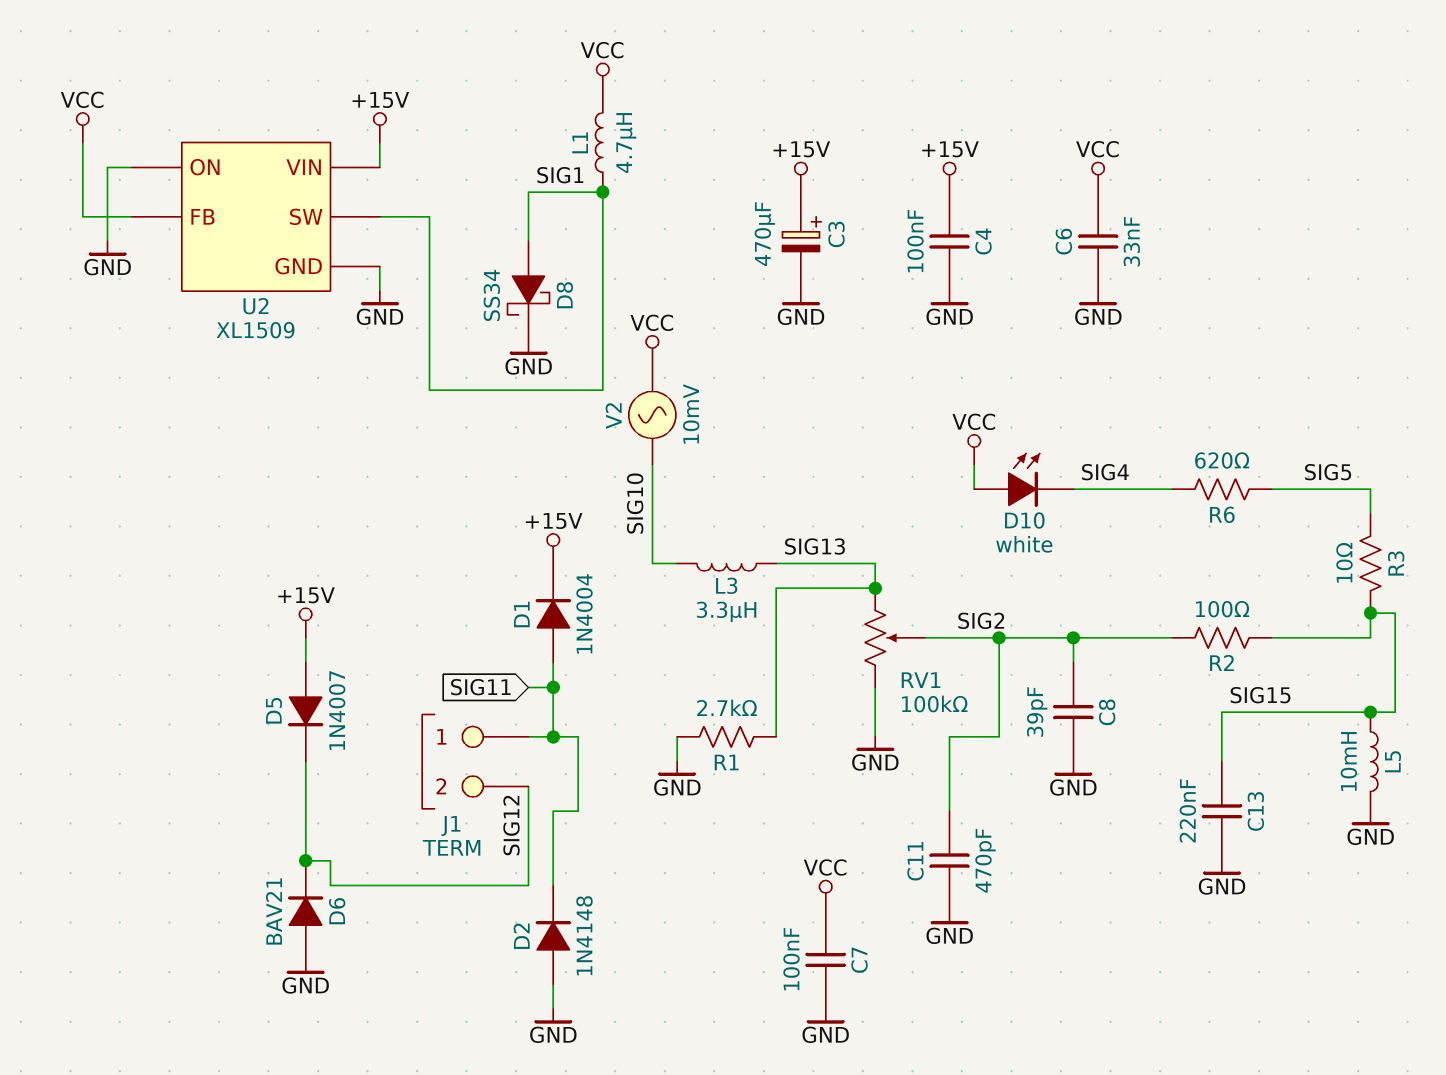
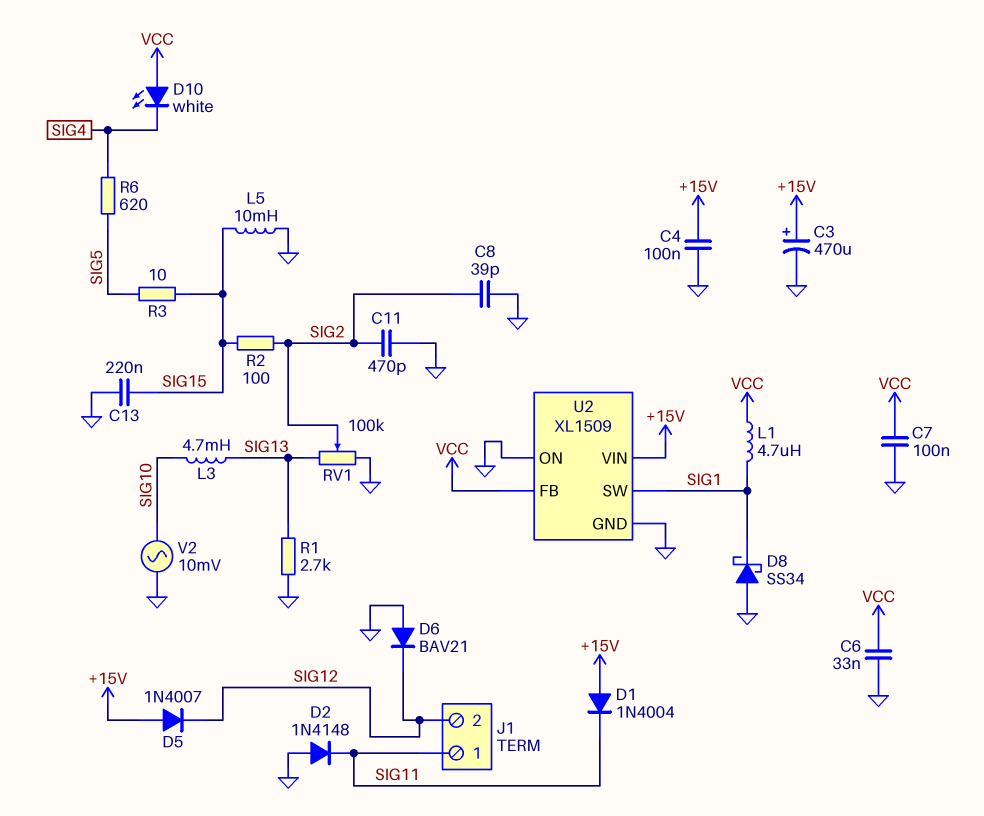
D1: diode 1N4004 (A SIG11, K +15V) -> diode 1N4004 (A +15V, K SIG11)
D8: schottky SS34 (A SIG1, K GND) -> schottky SS34 (A GND, K SIG1)
L3: 3.3uH (SIG10, SIG13) -> 4.7mH (SIG10, SIG13)
V2: AC 10mV (SIG10, VCC) -> AC 10mV (GND, SIG10)

